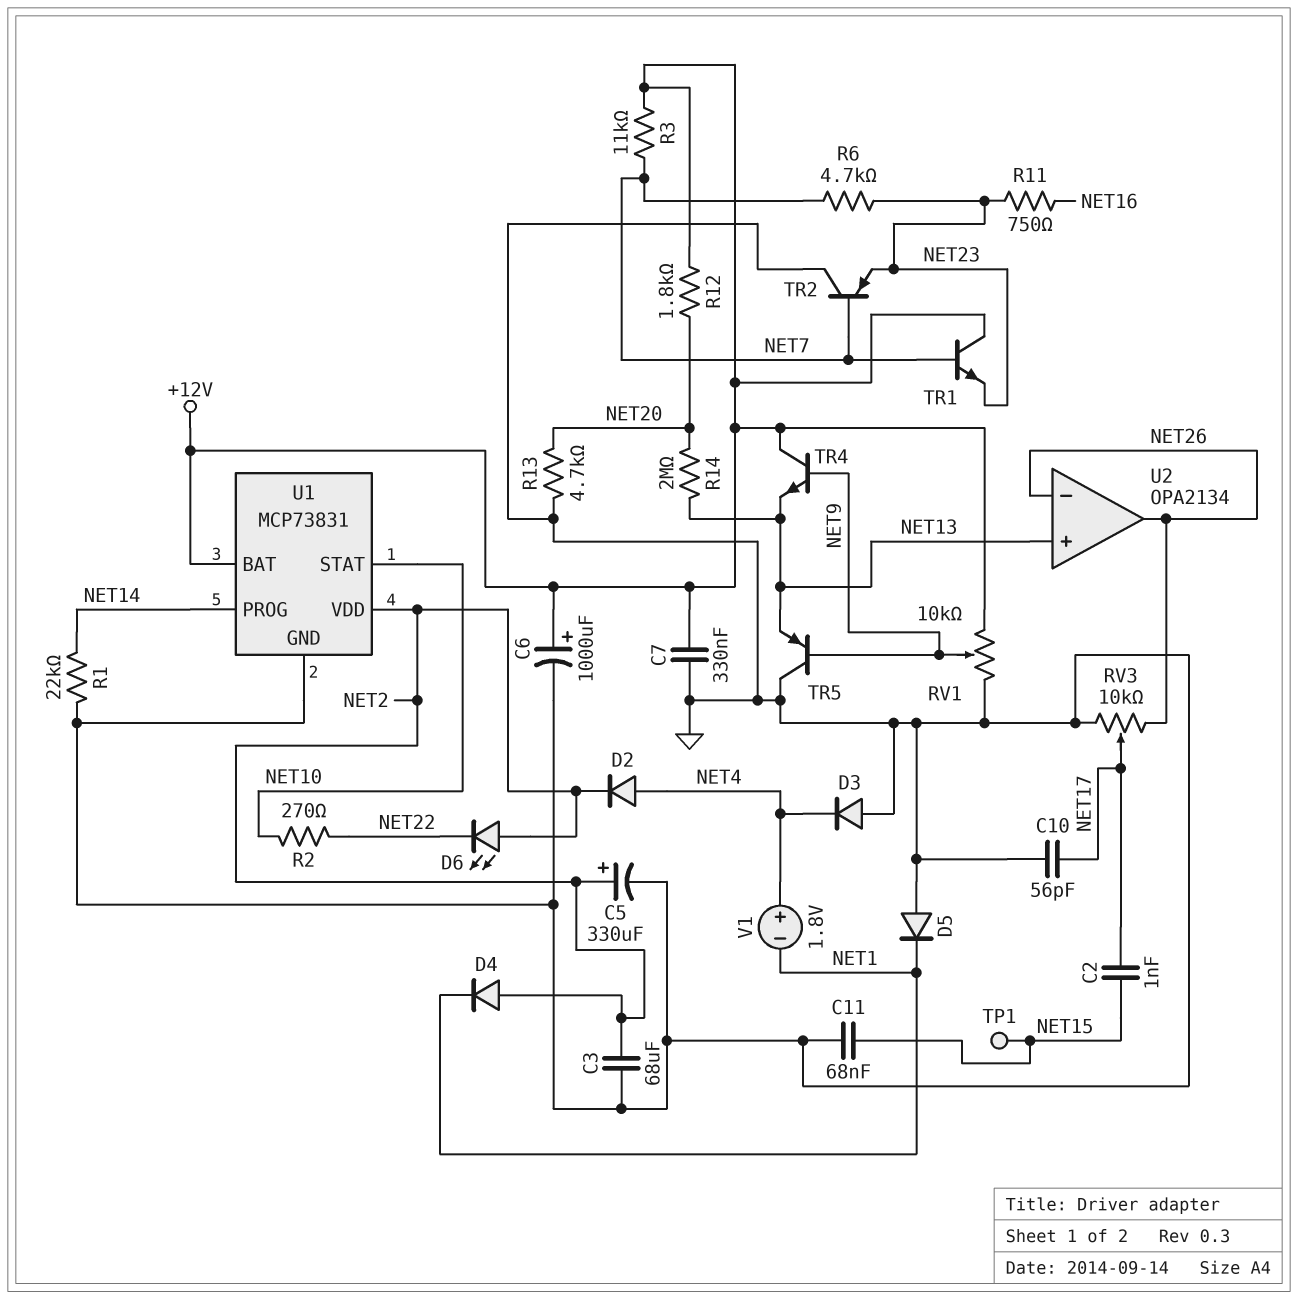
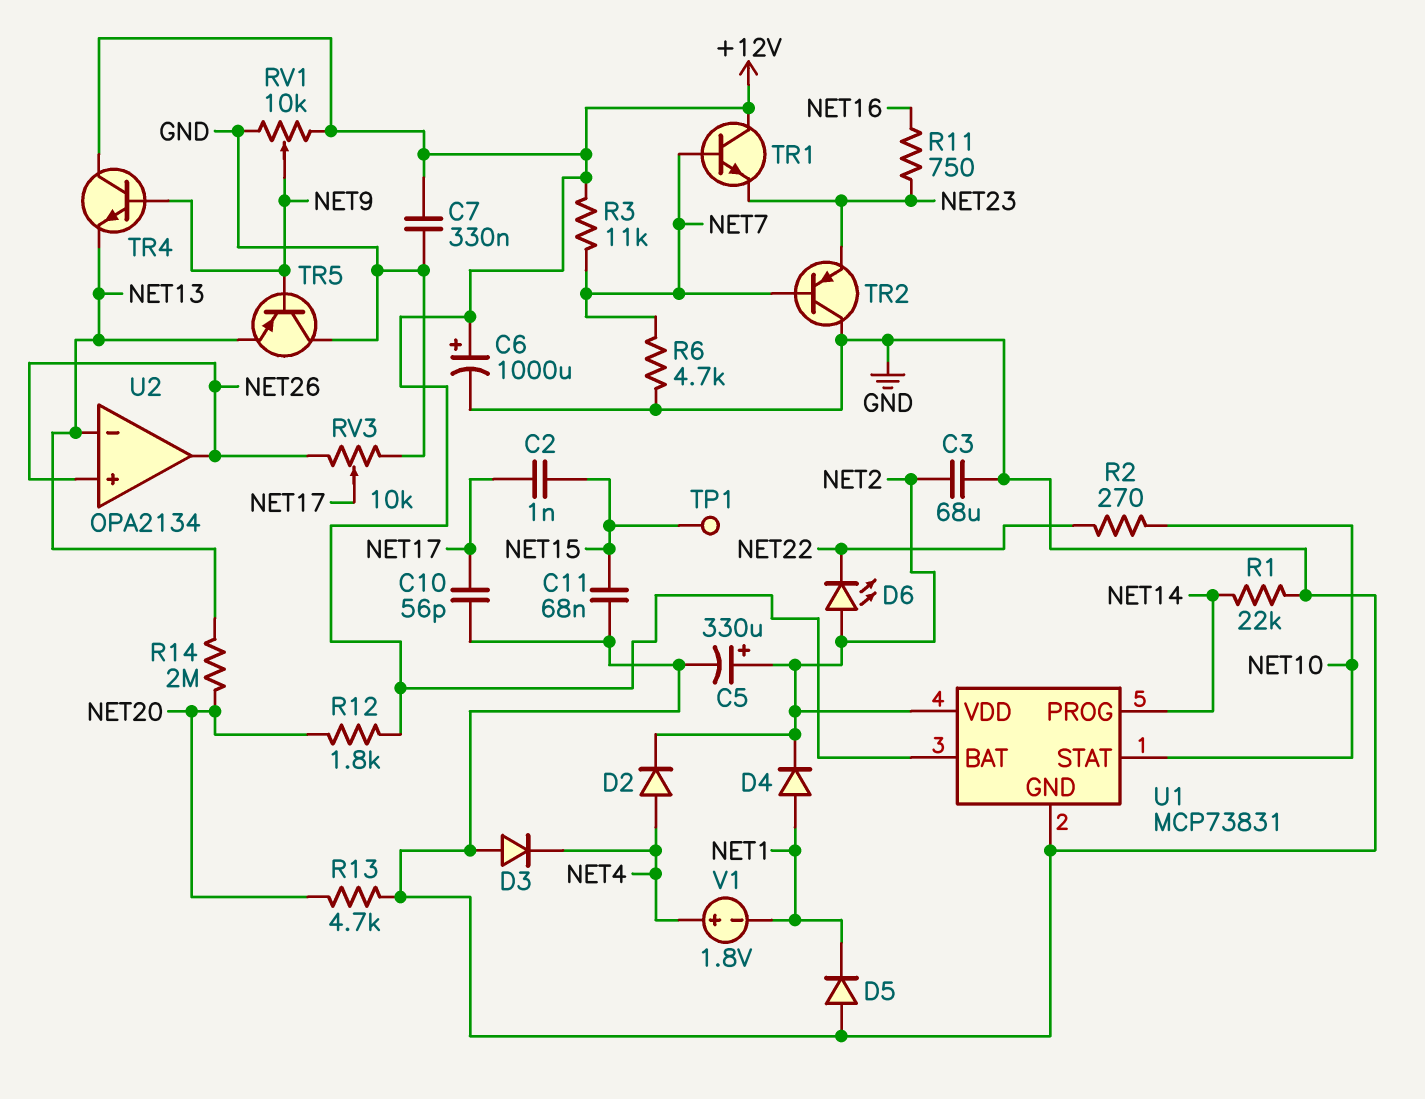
D4: diode (A NET2, K NET1) -> diode (A NET1, K NET2)
R6: 4.7k (NET7, NET23) -> 4.7k (GND, NET7)
U2 pin in+: NET13 -> NET26
U2 pin in-: NET26 -> NET13

